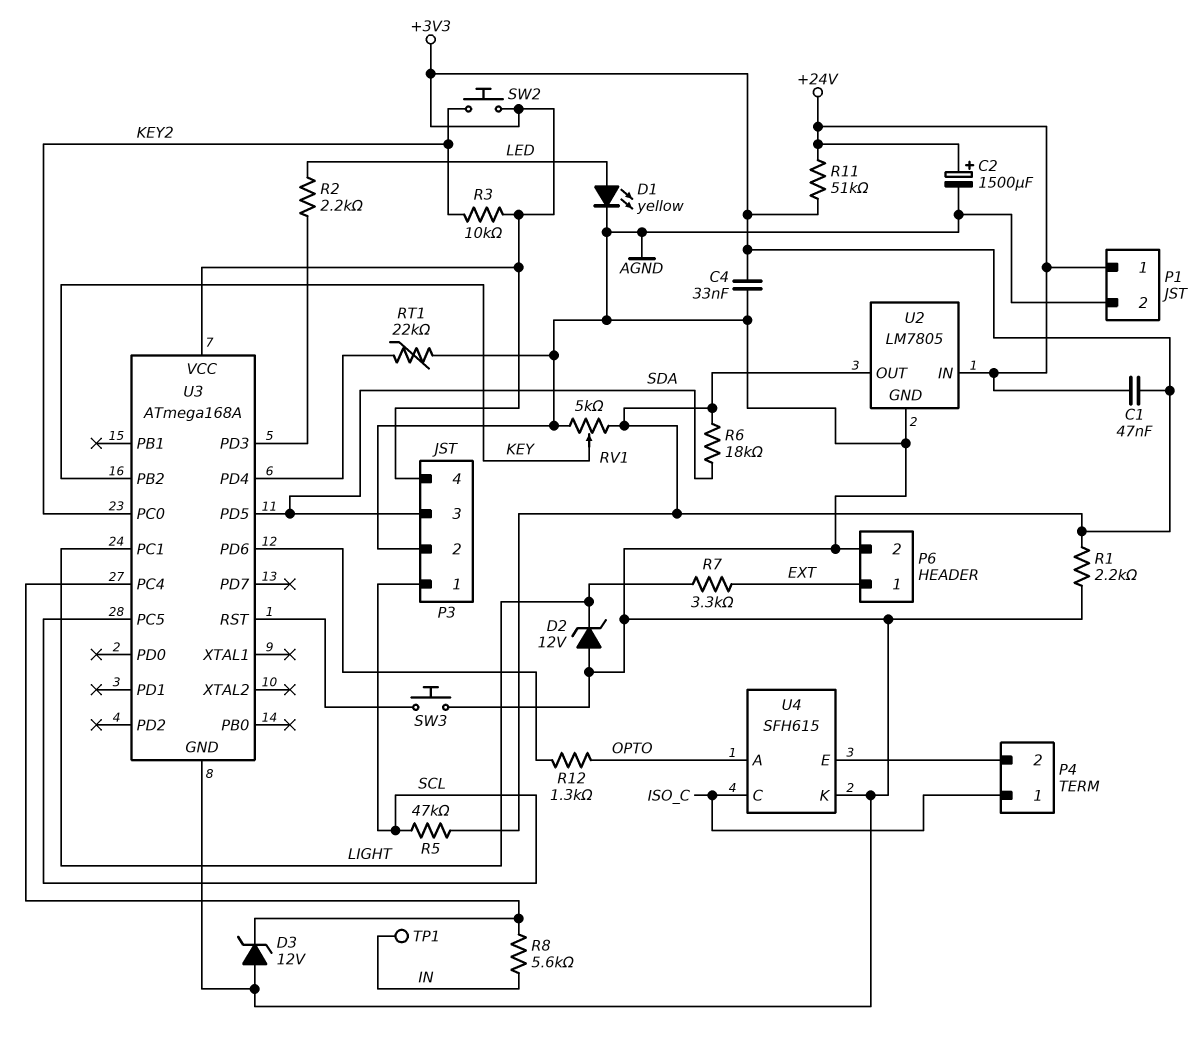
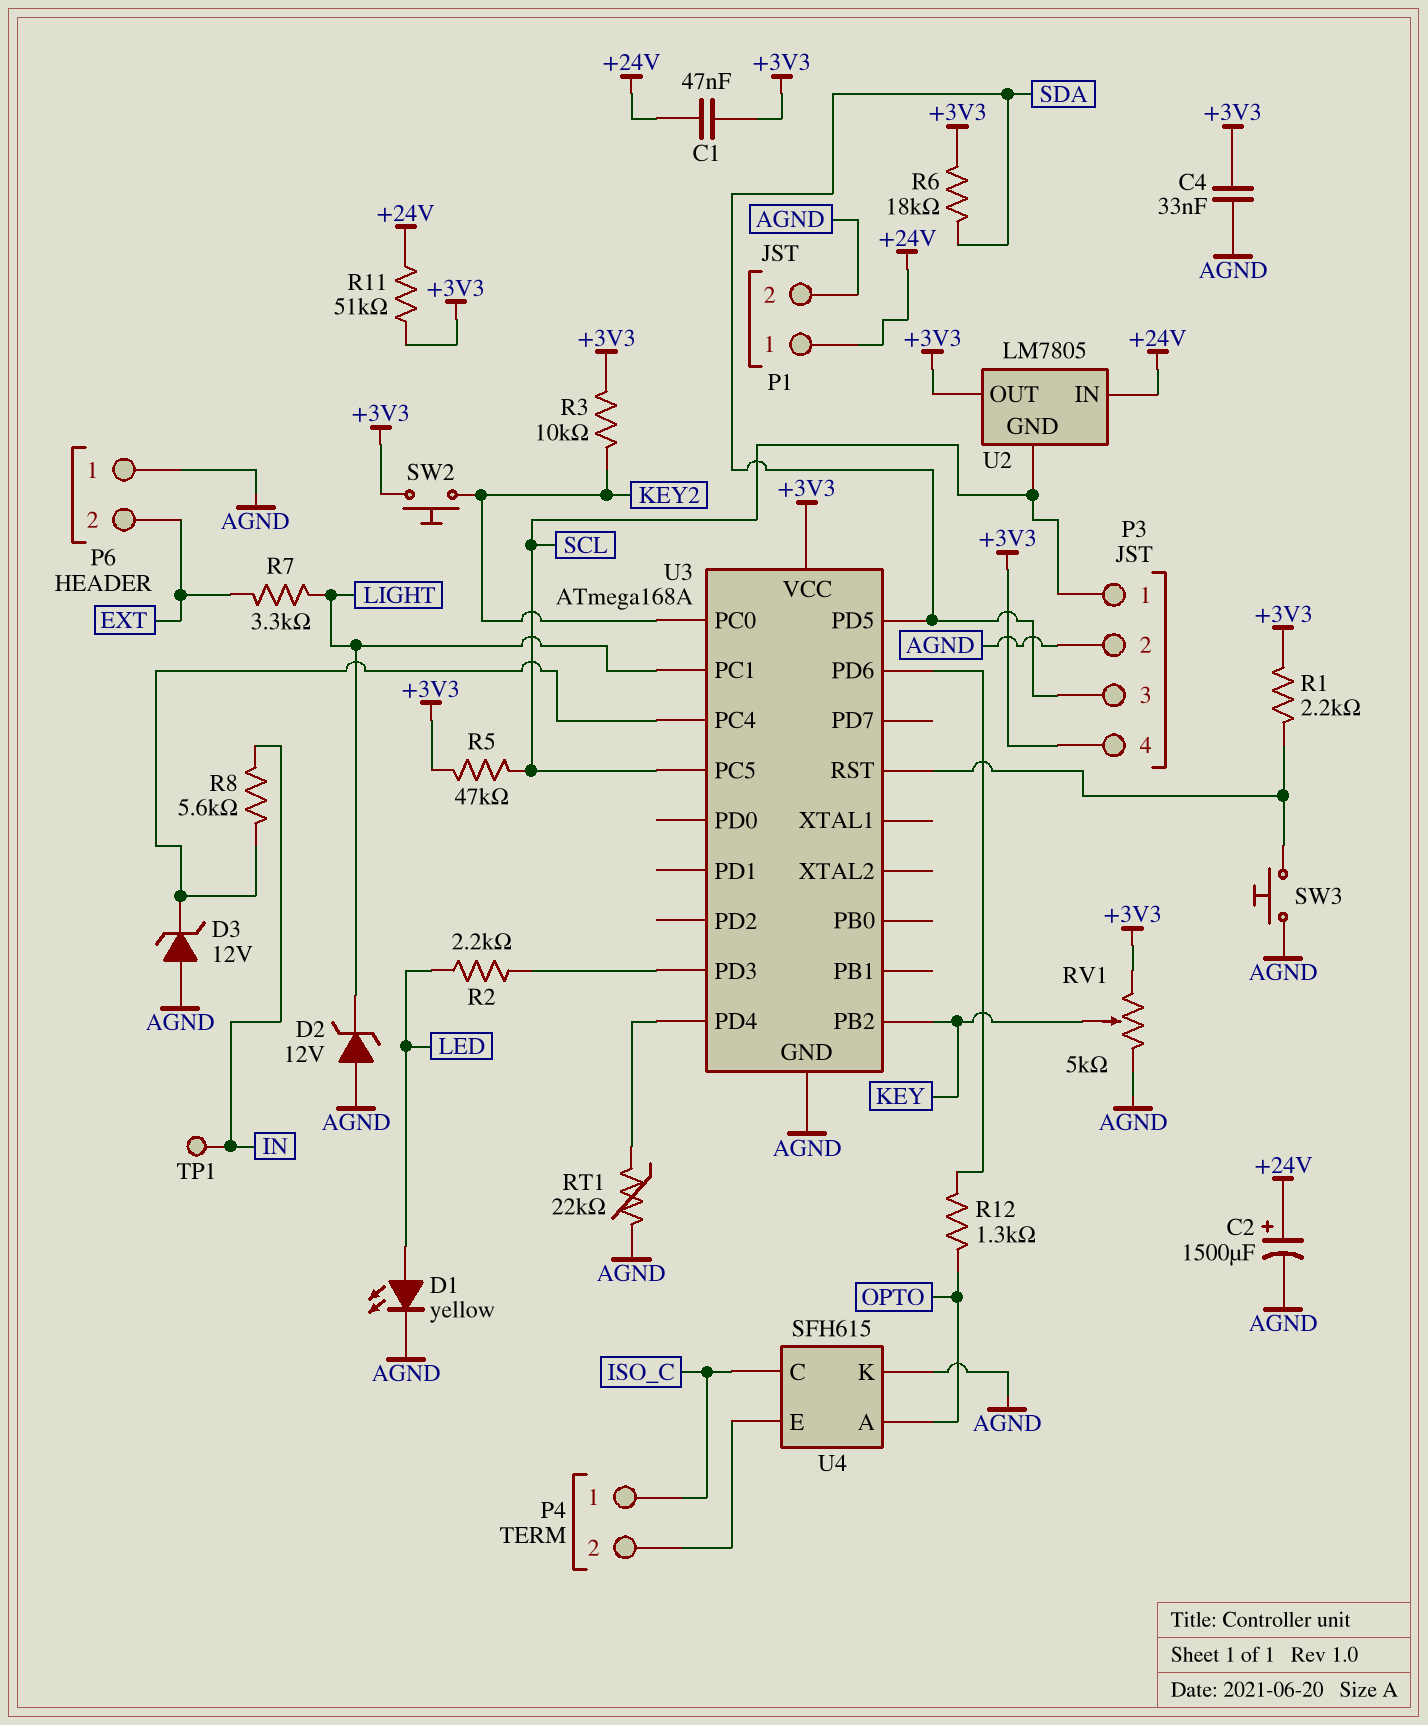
P6 pin 1: EXT -> AGND
P6 pin 2: AGND -> EXT
R1: 2.2k (+3V3, AGND) -> 2.2k (+3V3, U3/RST)
U2 pin GND: AGND -> SCL

